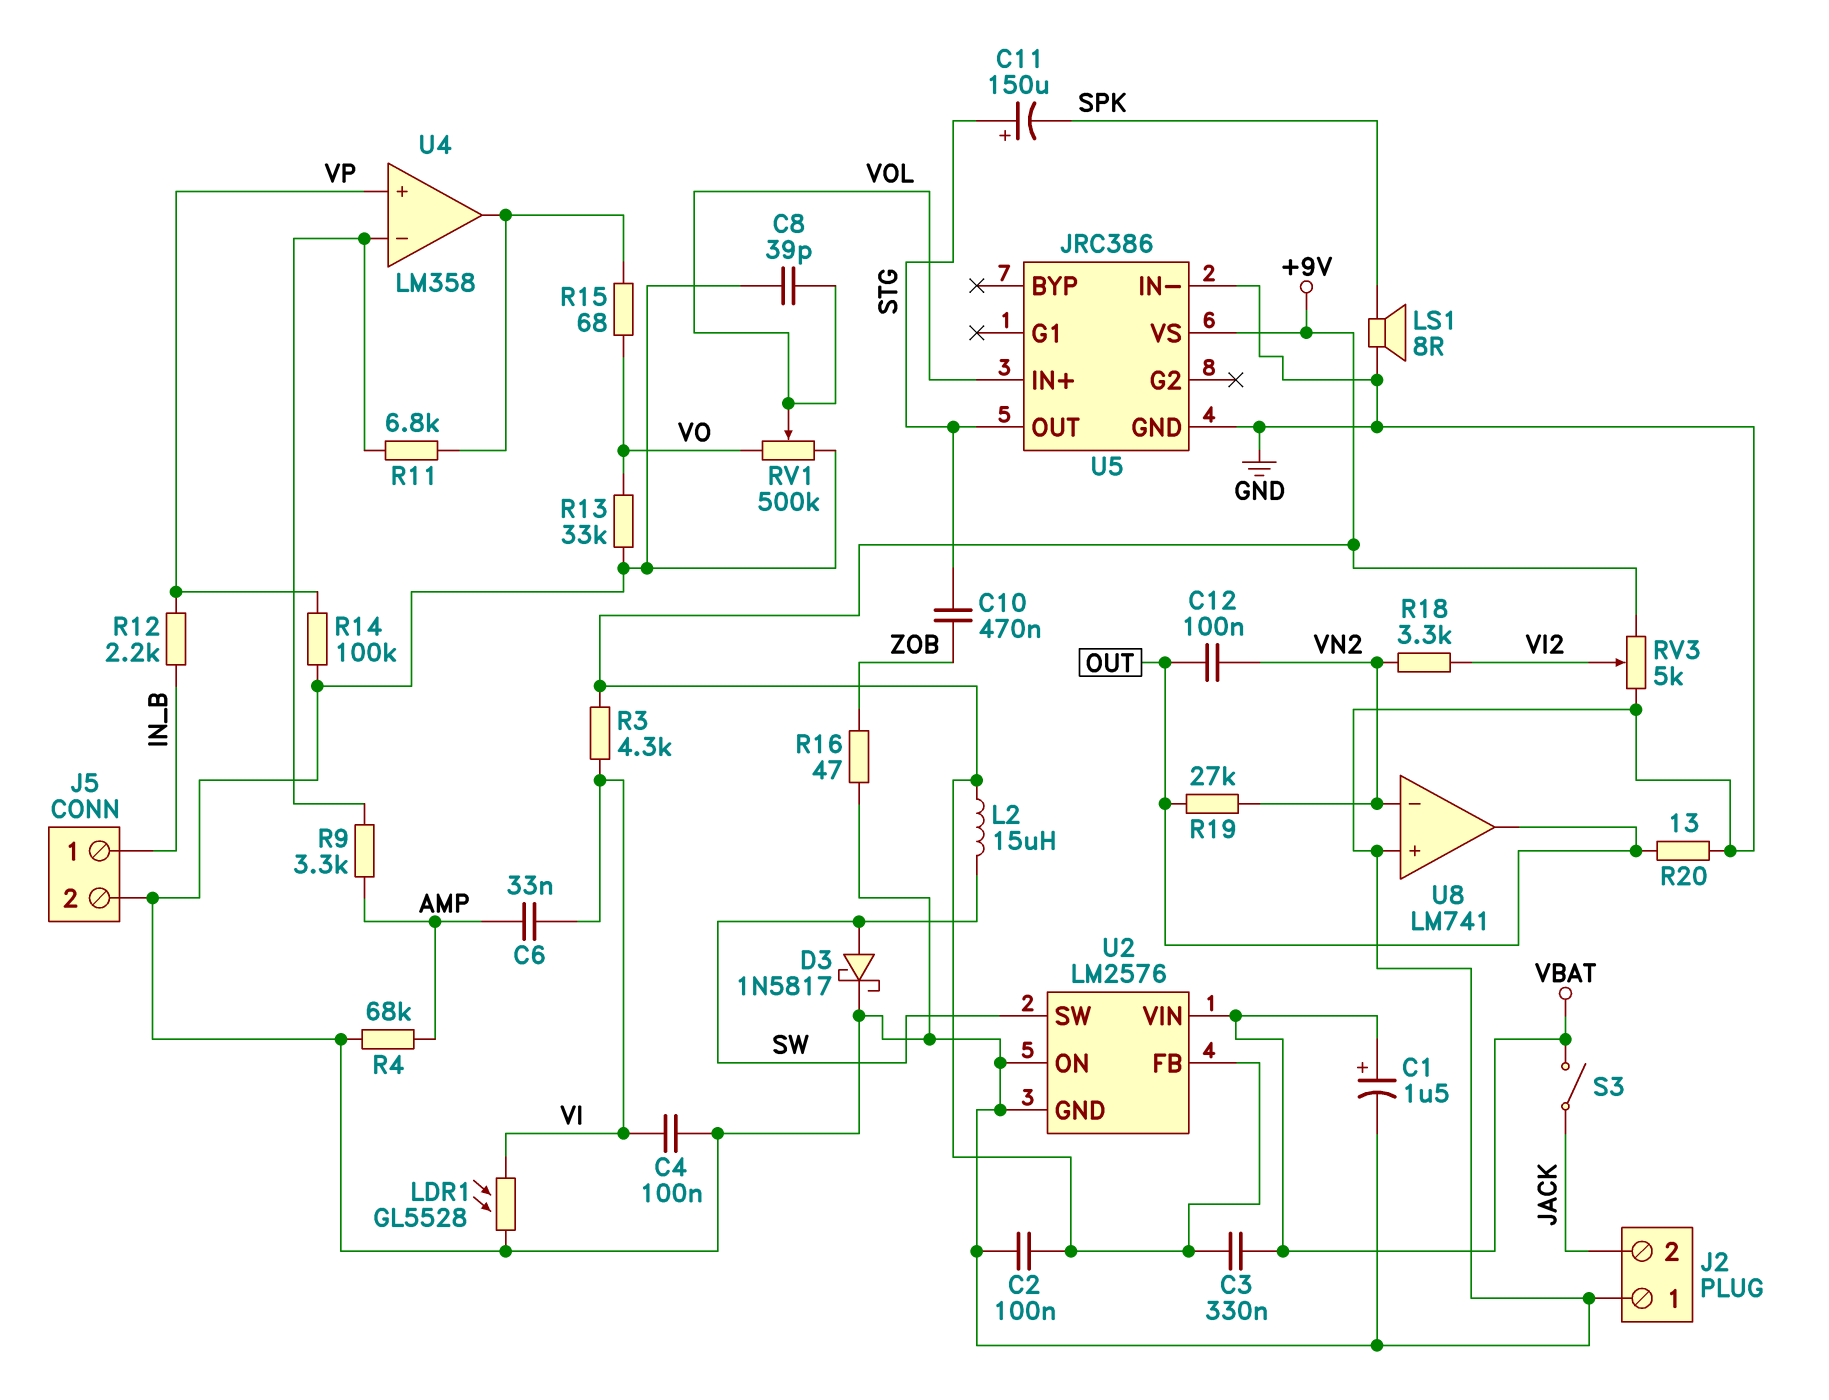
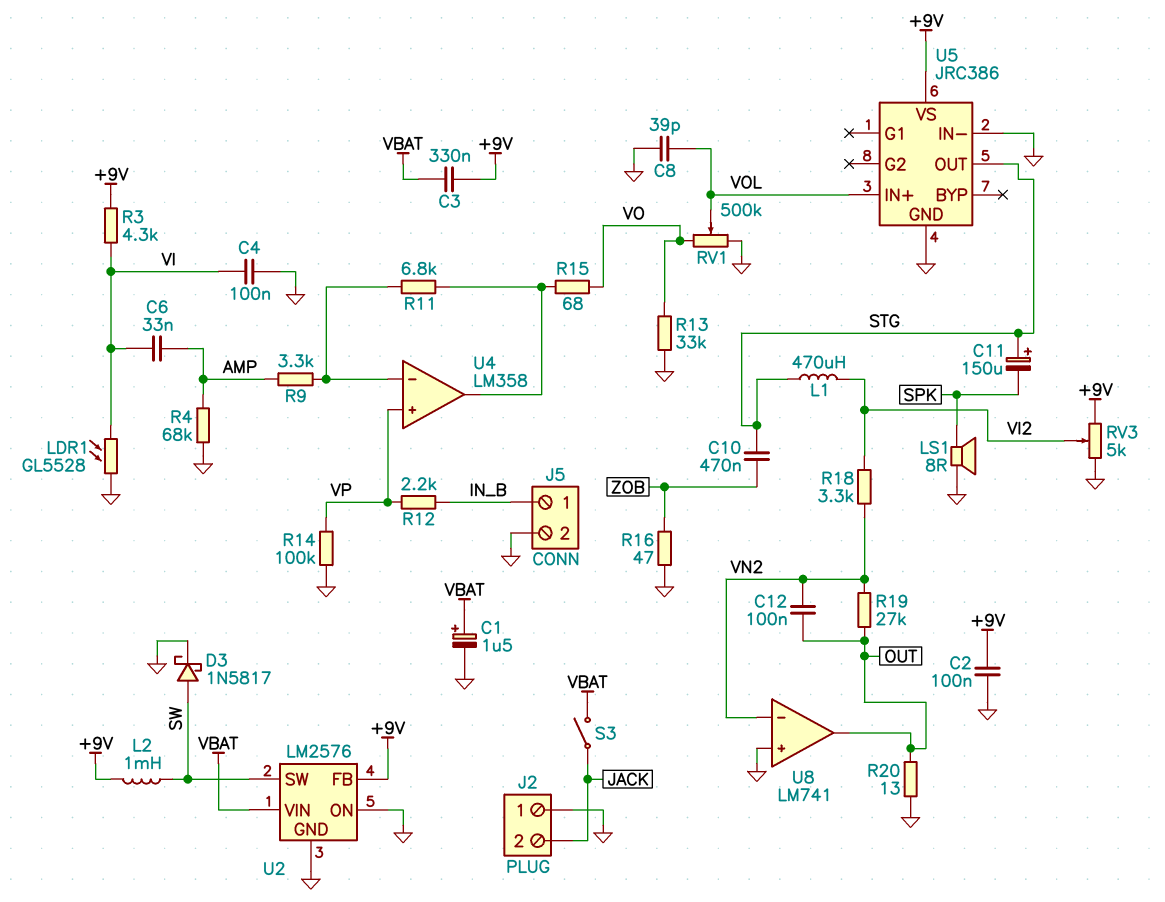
L1: none -> 470uH (STG, VI2)
L2: 15uH (+9V, SW) -> 1mH (+9V, SW)

